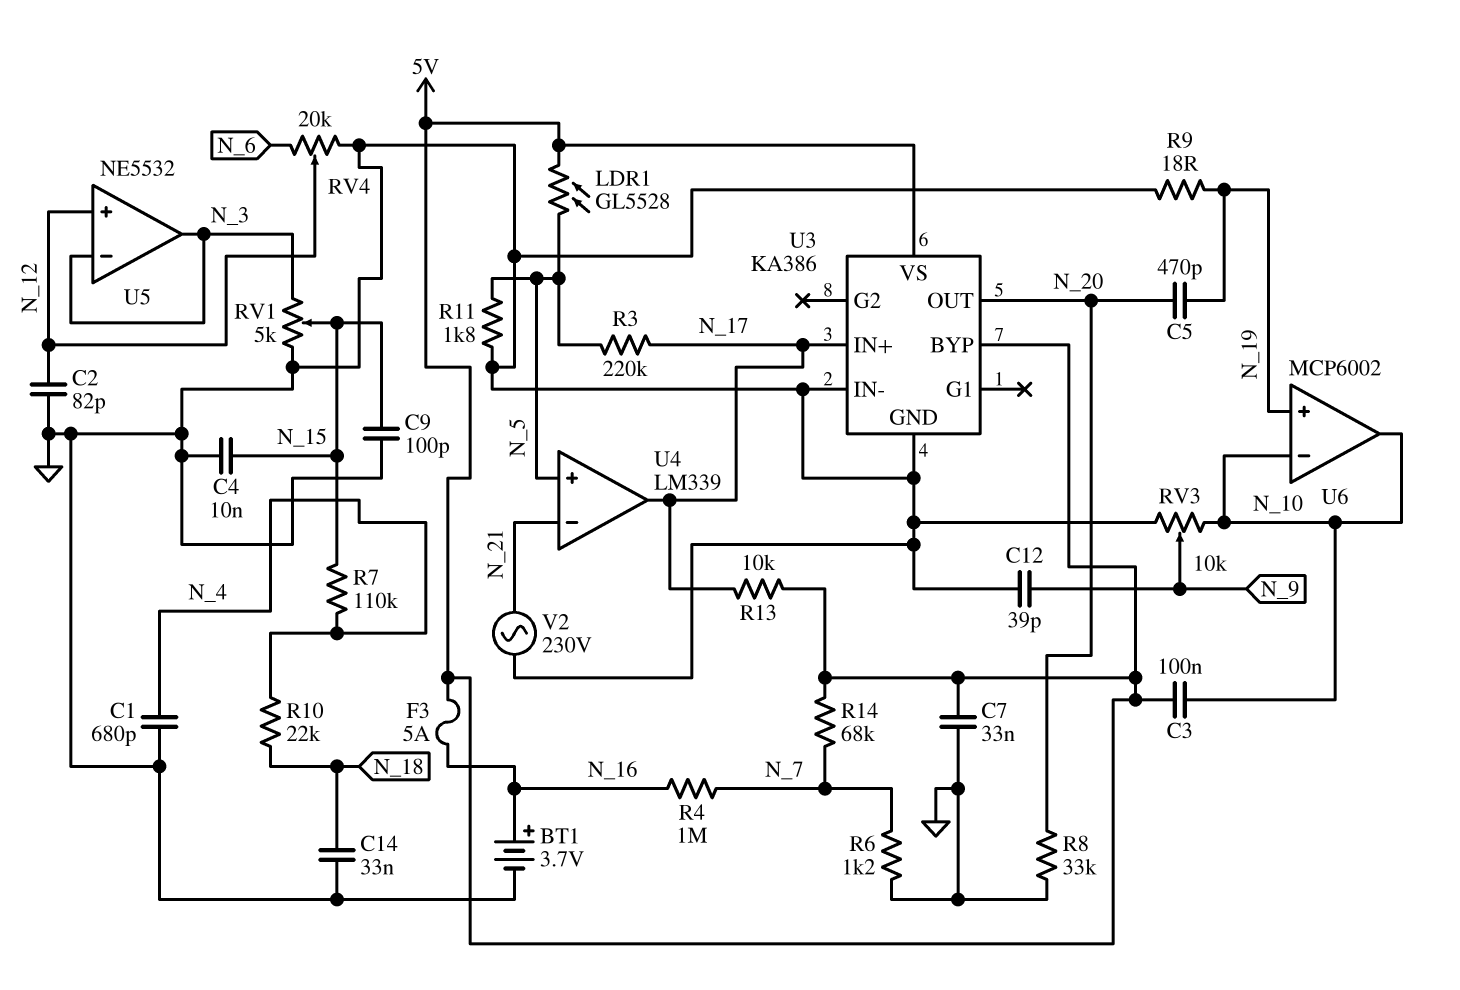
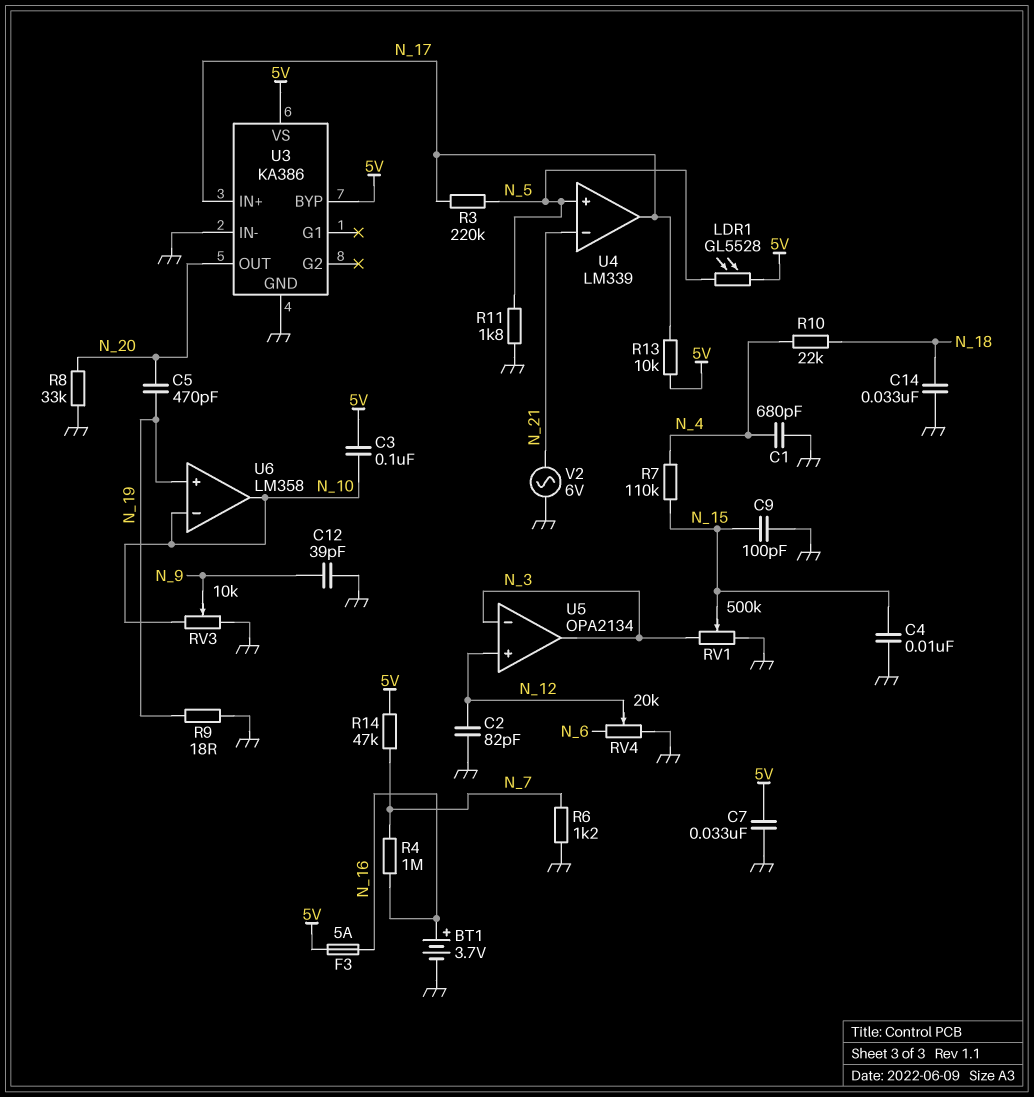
R14: 68k (5V, N_7) -> 47k (5V, N_7)
RV1: 5k (GND, N_3, wiper N_15) -> 500k (GND, N_3, wiper N_15)
U5: NE5532 -> OPA2134
U6: MCP6002 -> LM358
V2: AC 230V (GND, N_21) -> AC 6V (GND, N_21)

